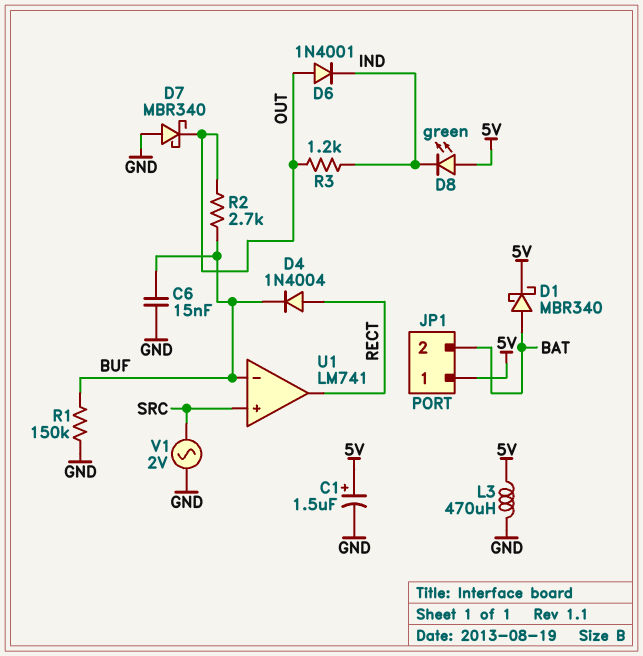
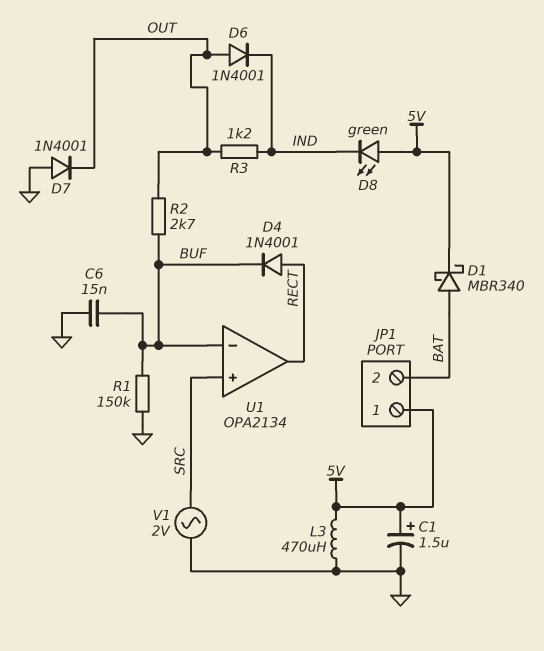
D4: diode 1N4004 (A RECT, K BUF) -> diode 1N4001 (A RECT, K BUF)
D7: schottky MBR340 (A GND, K OUT) -> diode 1N4001 (A GND, K OUT)
U1: LM741 -> OPA2134

